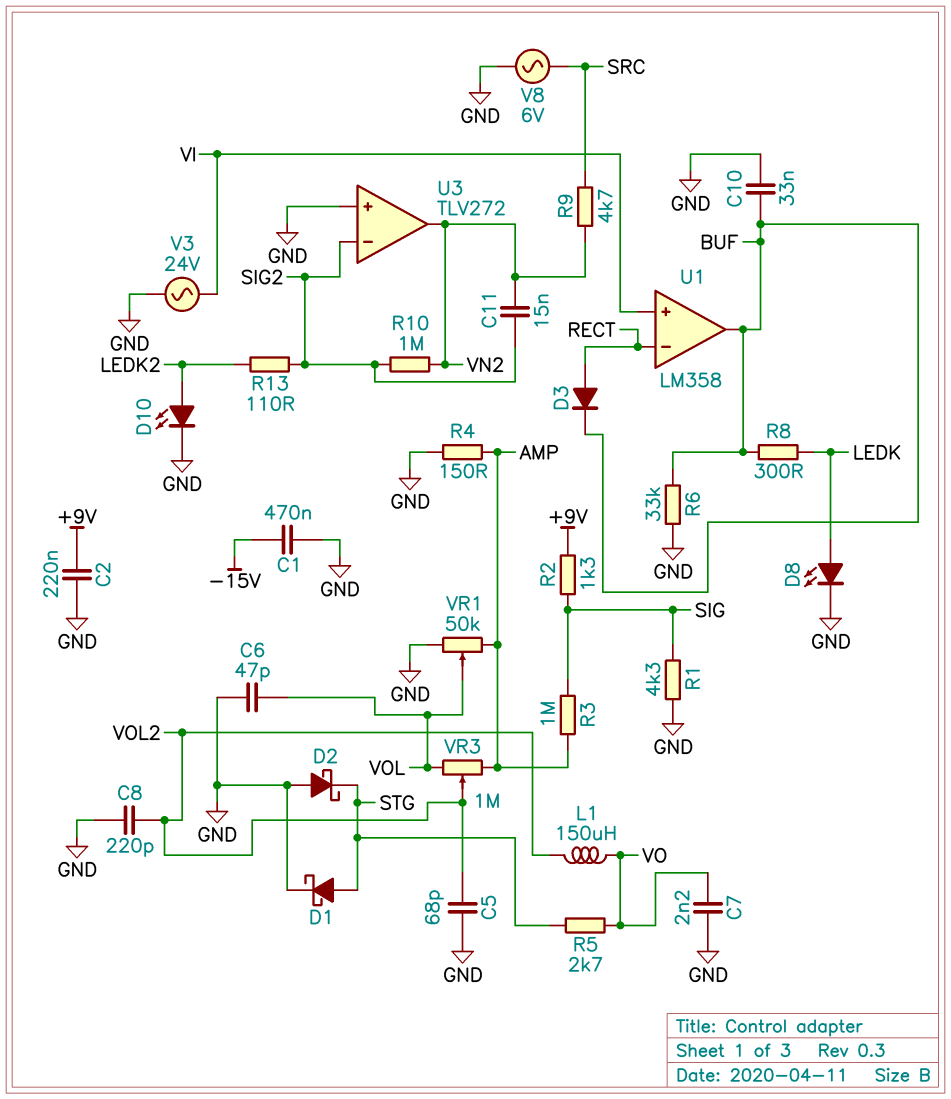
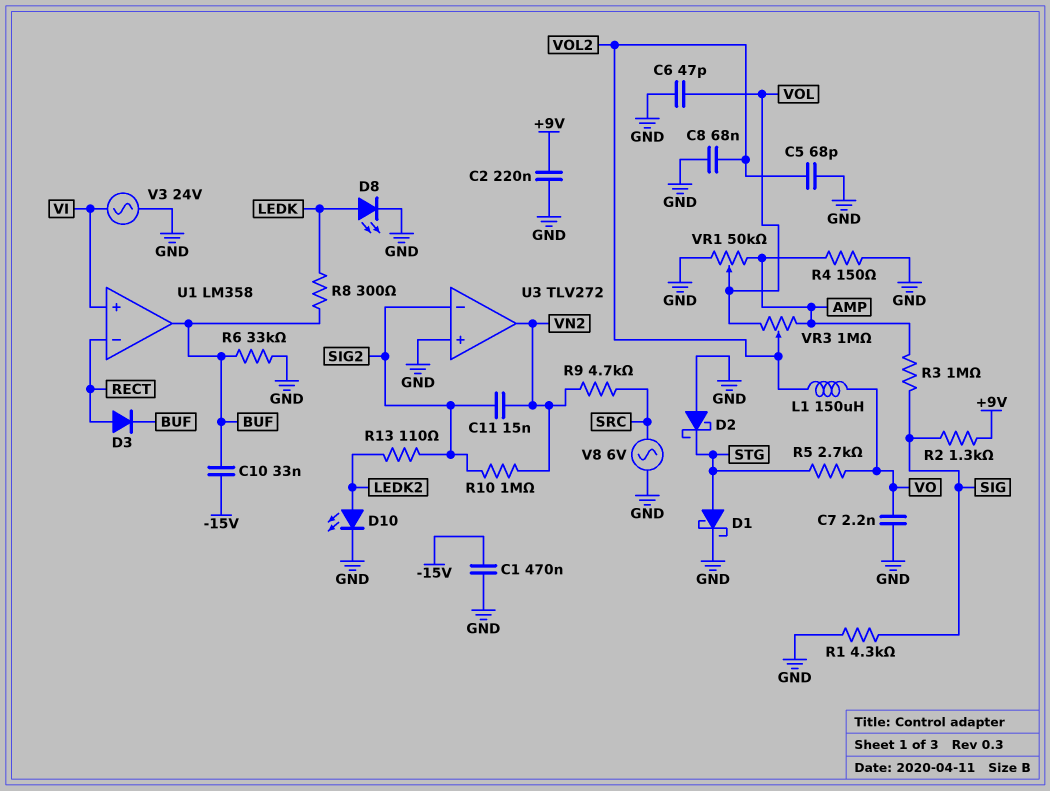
C8: 220pF (GND, VOL2) -> 68nF (GND, VOL2)
C10: 33nF (BUF, GND) -> 33nF (-15V, BUF)

